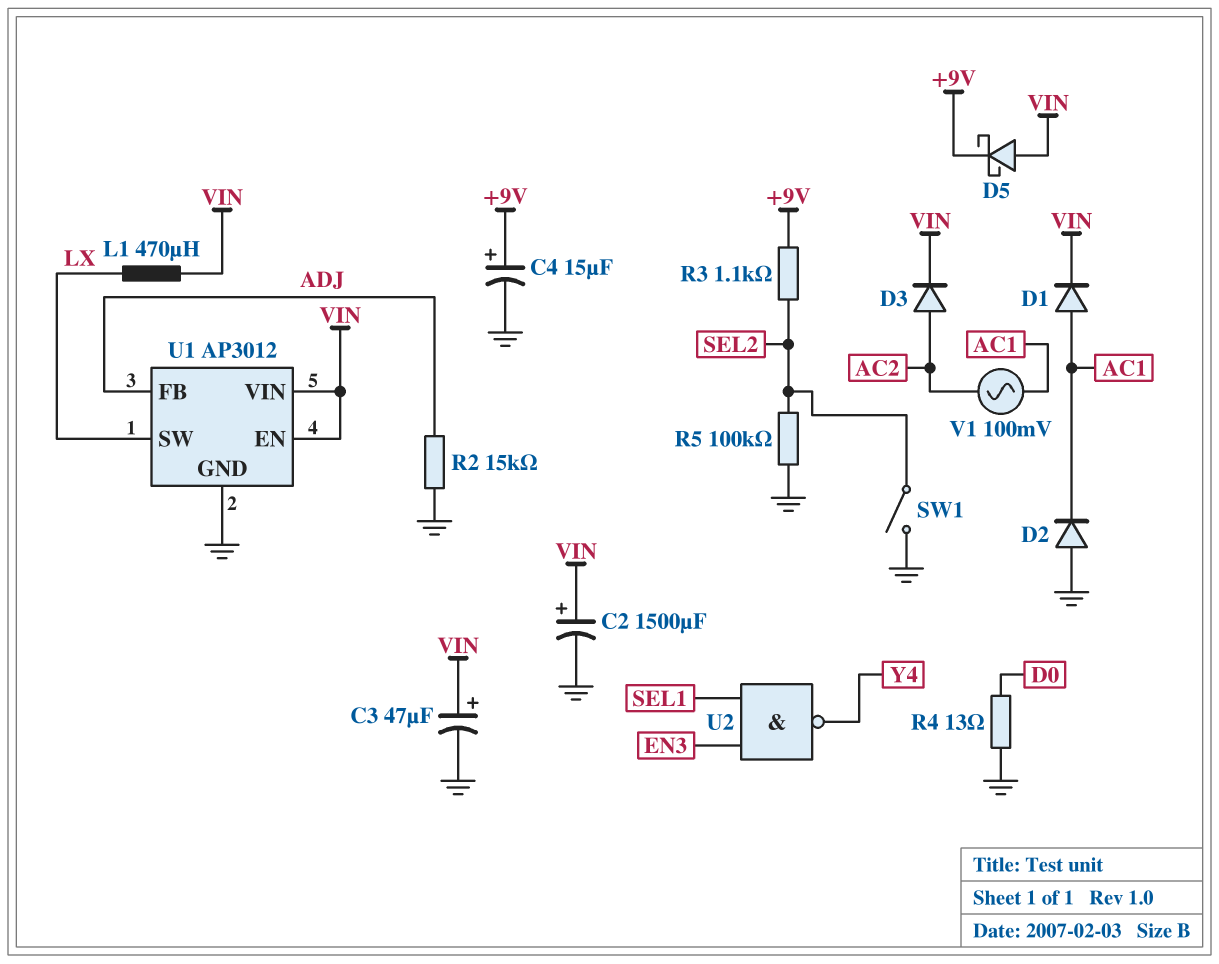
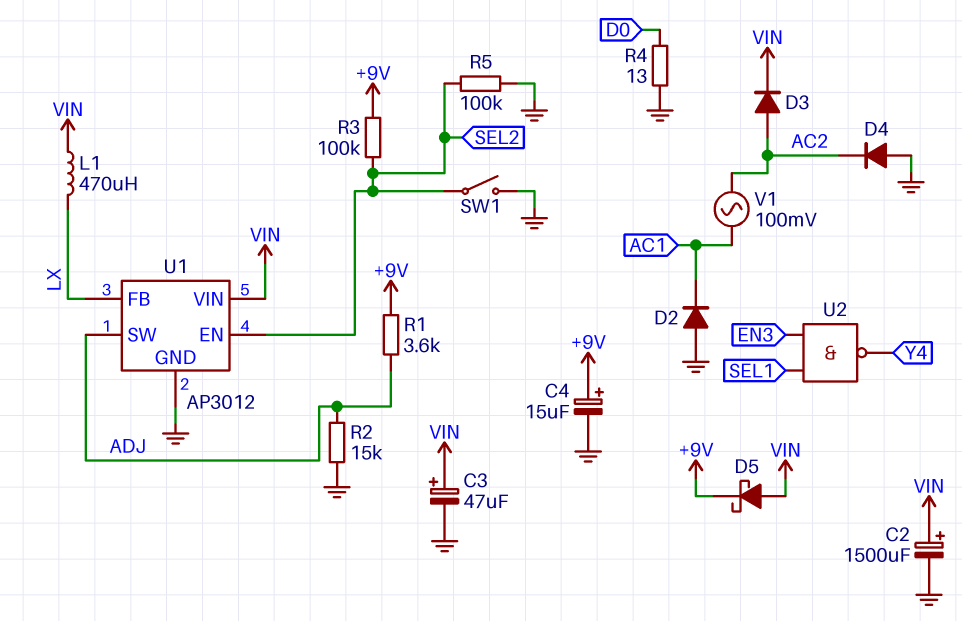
D1: diode (A AC1, K VIN) -> none
D4: none -> diode (A GND, K AC2)
R1: none -> 3.6k (+9V, ADJ)
R3: 1.1k (+9V, SEL2) -> 100k (+9V, SEL2)
U1 pin EN: VIN -> SEL2
U1 pin FB: ADJ -> LX
U1 pin SW: LX -> ADJ

